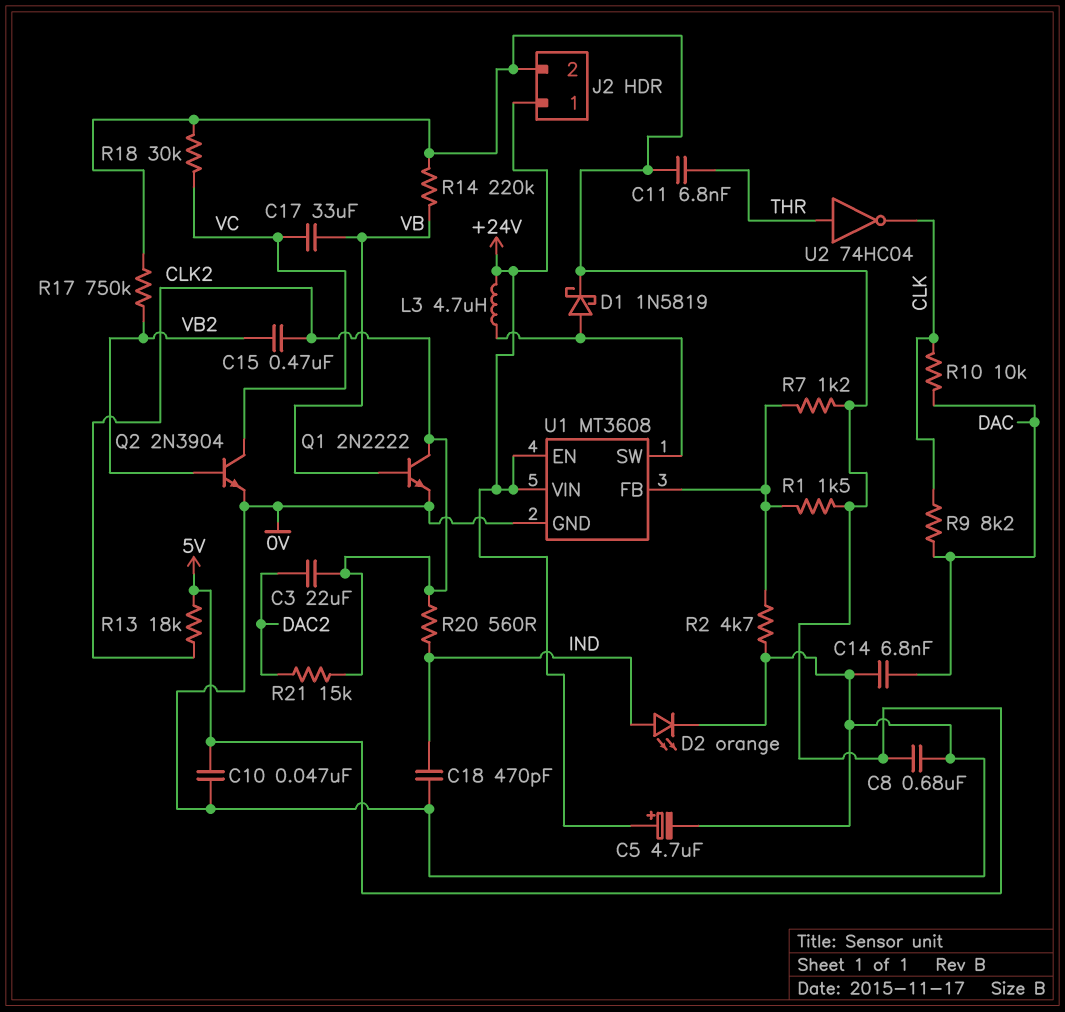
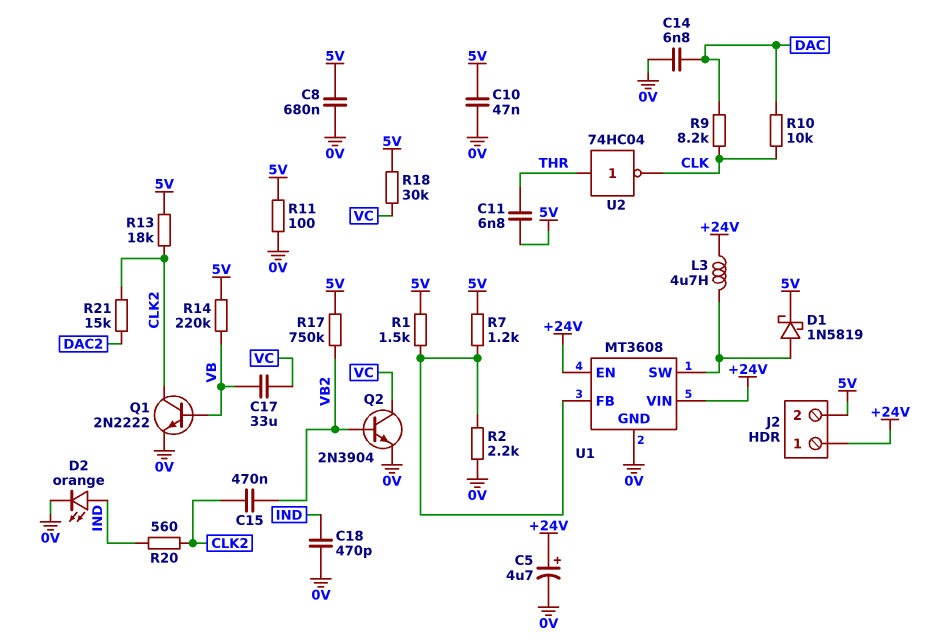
C3: 22uF (CLK2, DAC2) -> none
R2: 4.7k (0V, U1/FB) -> 2.2k (0V, U1/FB)
R11: none -> 100 (0V, 5V)

